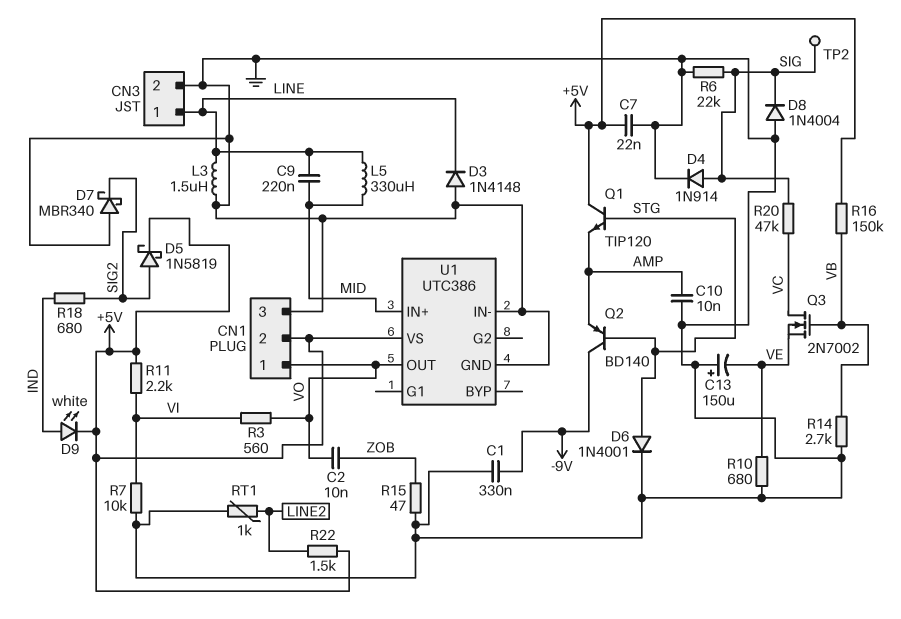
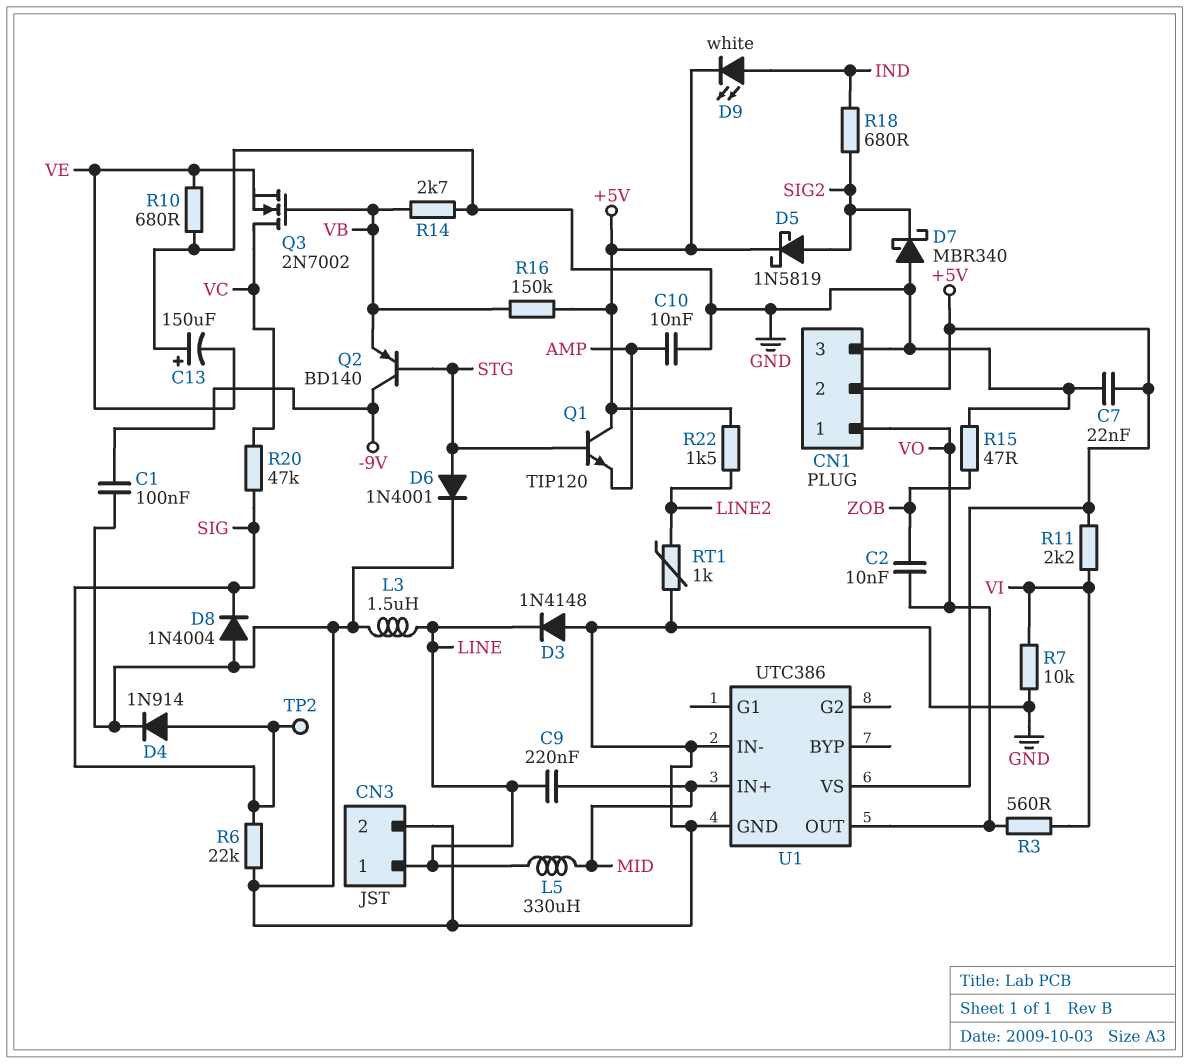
C1: 330nF (-9V, GND) -> 100nF (-9V, GND)
Q2: PNP BD140 (B STG, C -9V, E AMP) -> PNP BD140 (B STG, C -9V, E VB)

